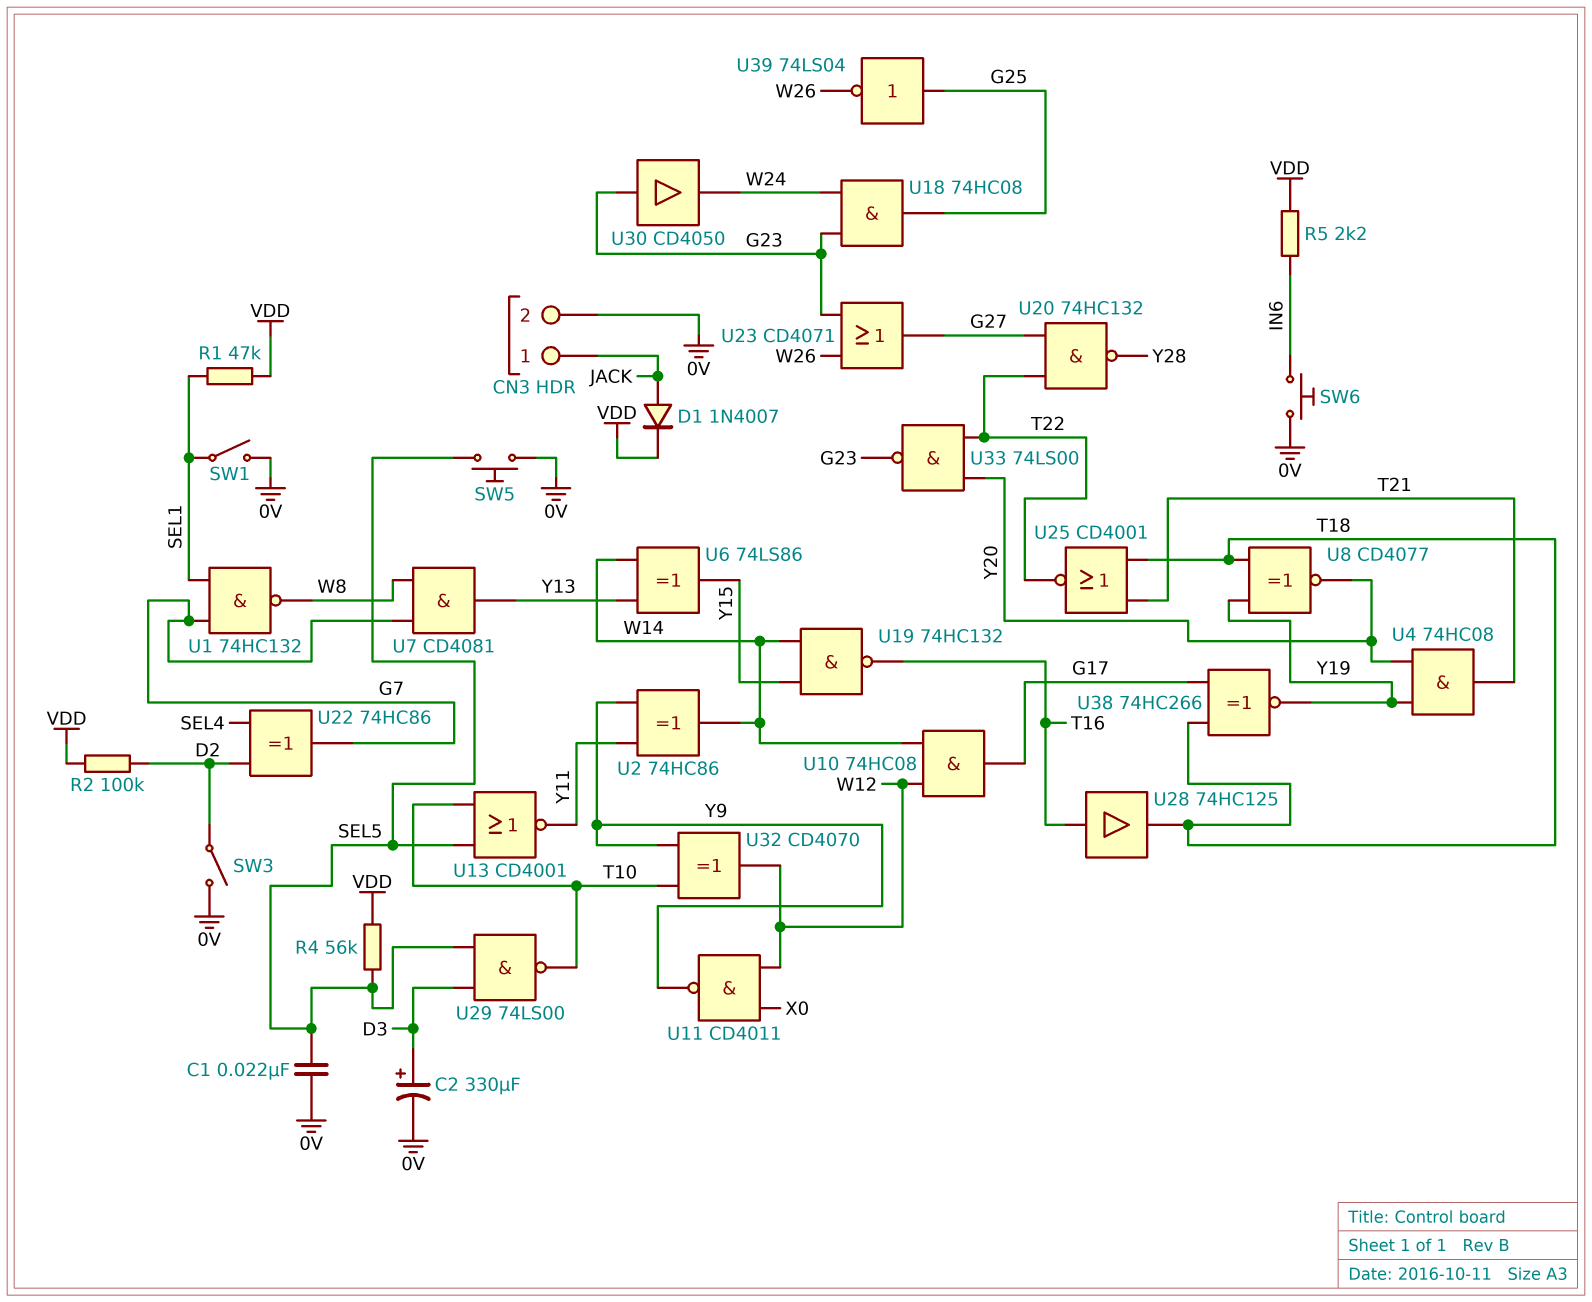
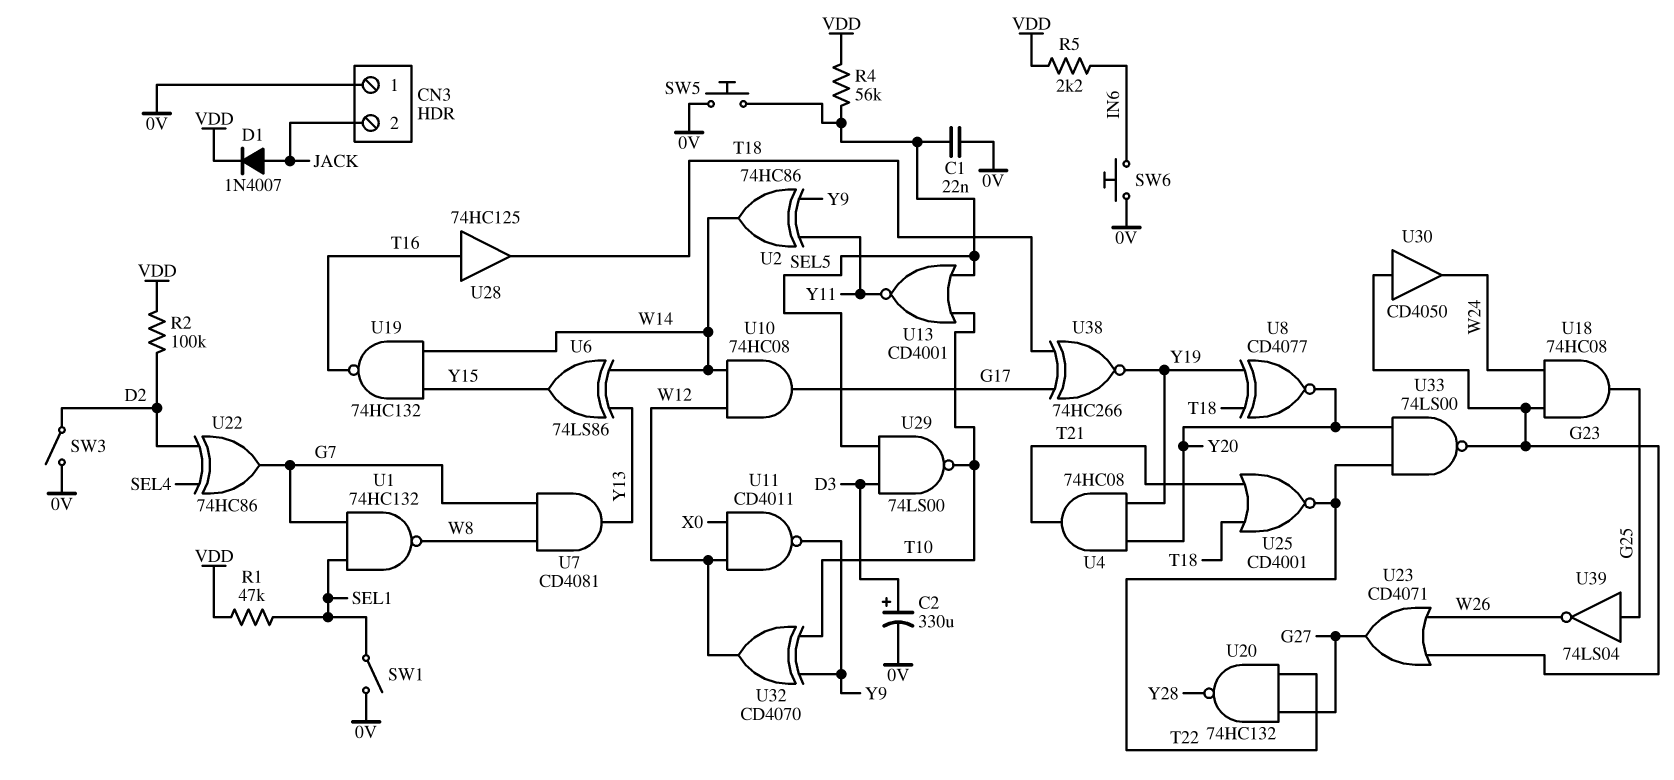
CN3 pin 1: JACK -> 0V
CN3 pin 2: 0V -> JACK

